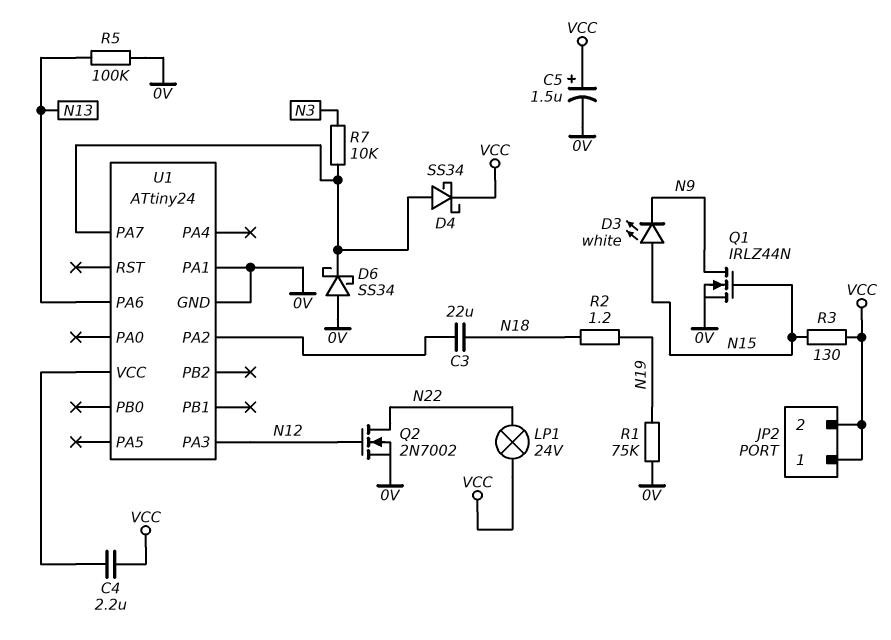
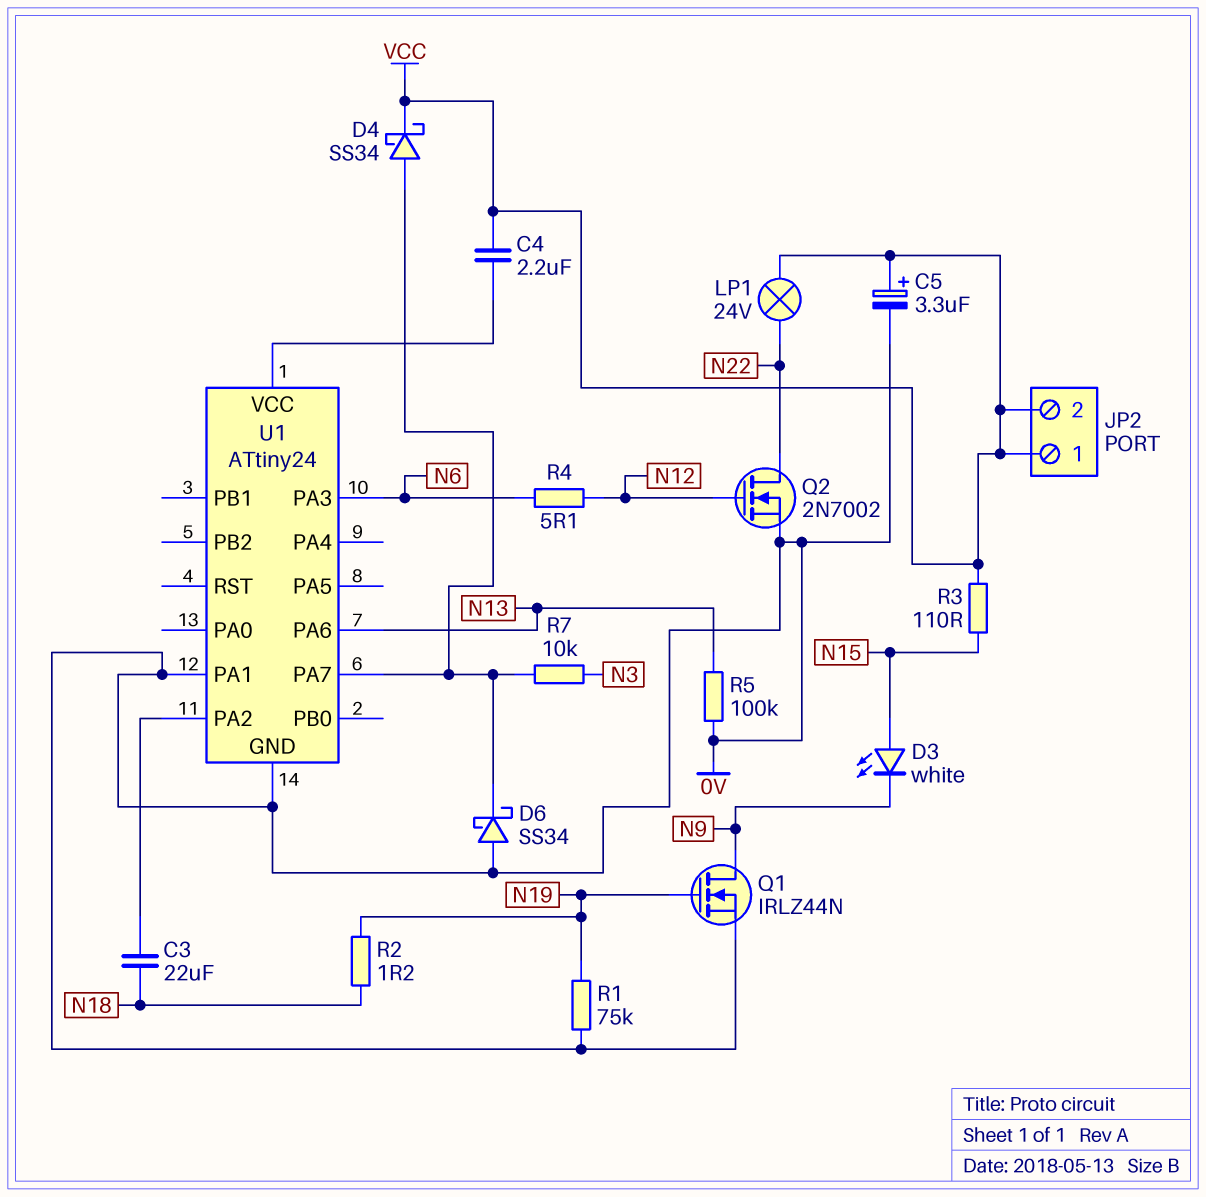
C5: 1.5uF (plus VCC, minus 0V) -> 3.3uF (plus VCC, minus 0V)
Q1: NMOS IRLZ44N (G N15, D N9, S 0V) -> NMOS IRLZ44N (G N19, D N9, S 0V)
R3: 130 (N15, VCC) -> 110 (N15, VCC)
R4: none -> 5.1 (N6, N12)
U1 pin PA3: N12 -> N6

